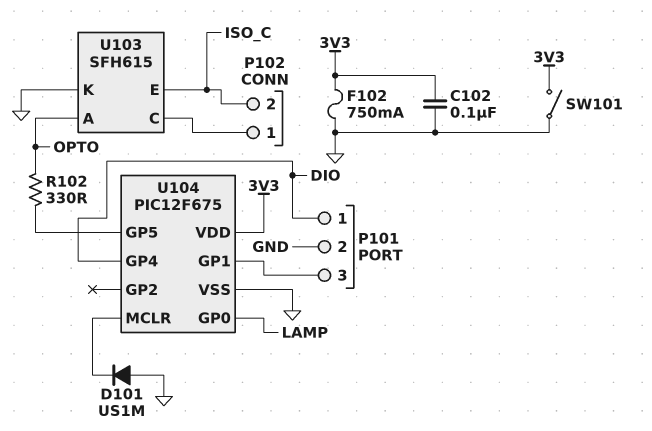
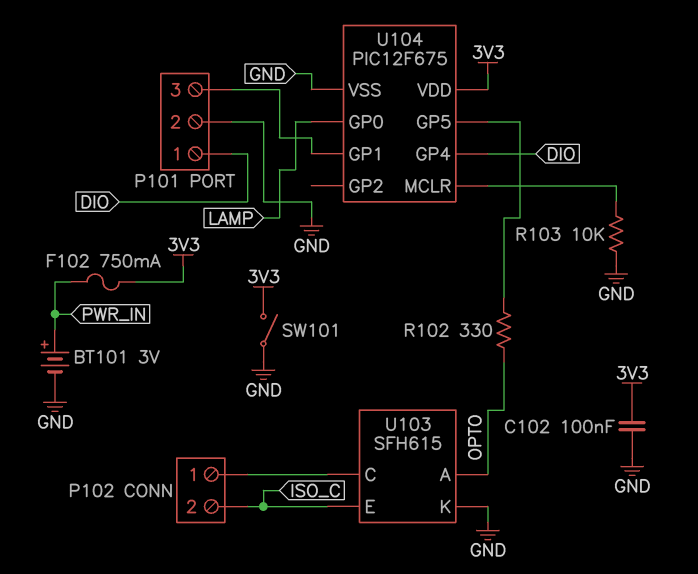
BT101: none -> 3V (plus PWR_IN, minus GND)
D101: diode US1M (A GND, K U104/MCLR) -> none
F102: 750mA (3V3, GND) -> 750mA (3V3, PWR_IN)
R103: none -> 10k (GND, U104/MCLR)

